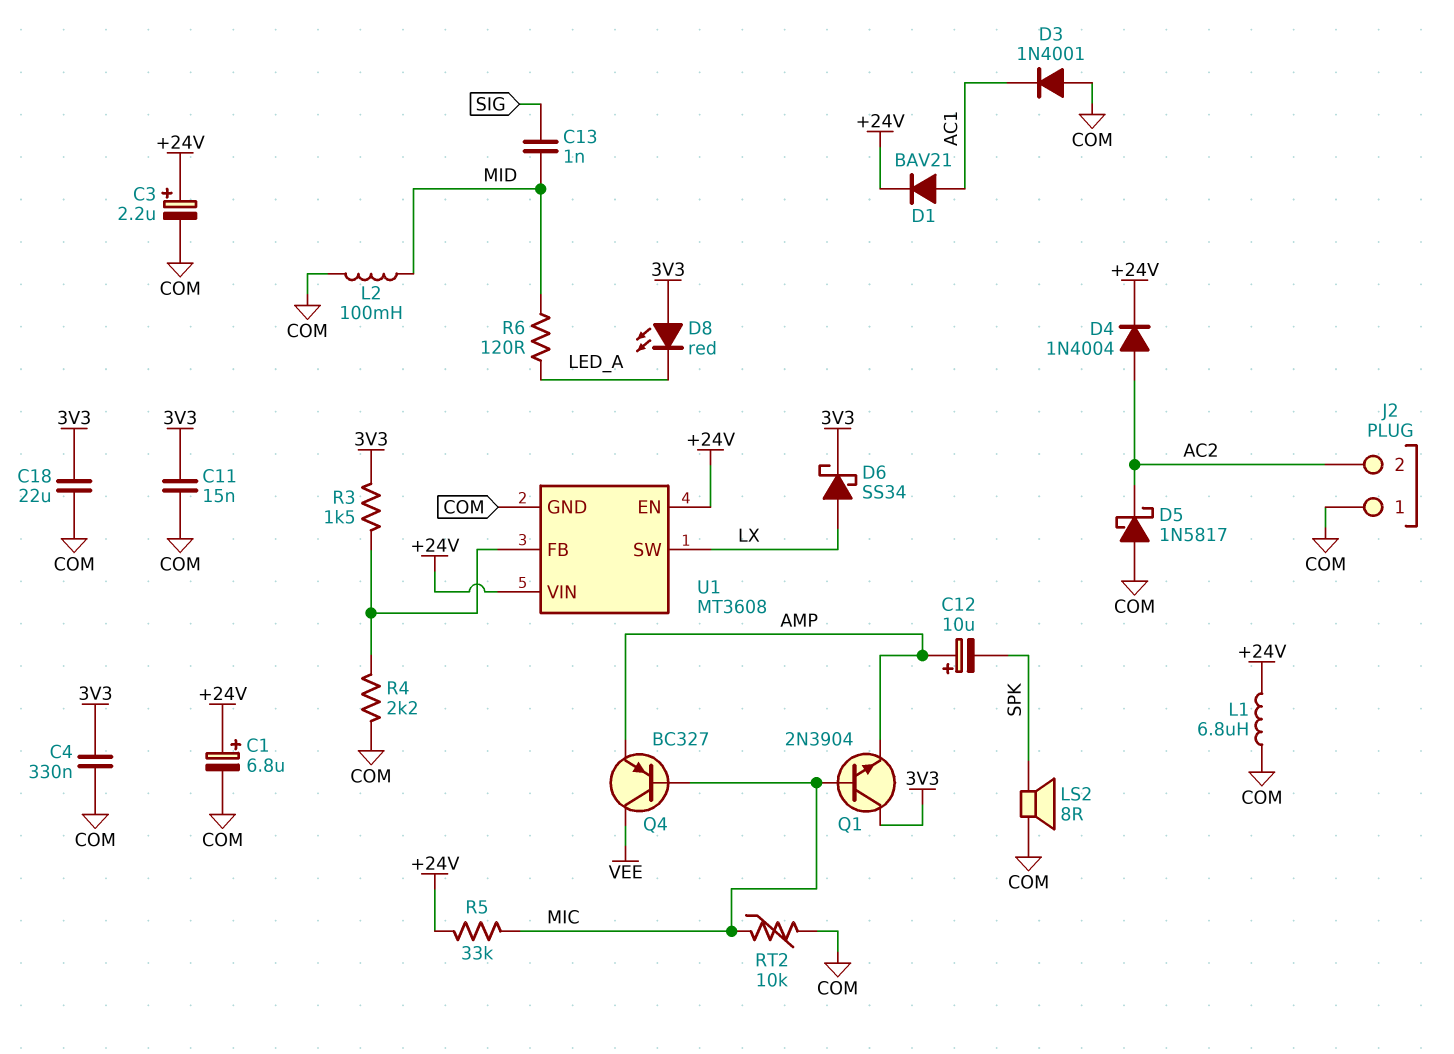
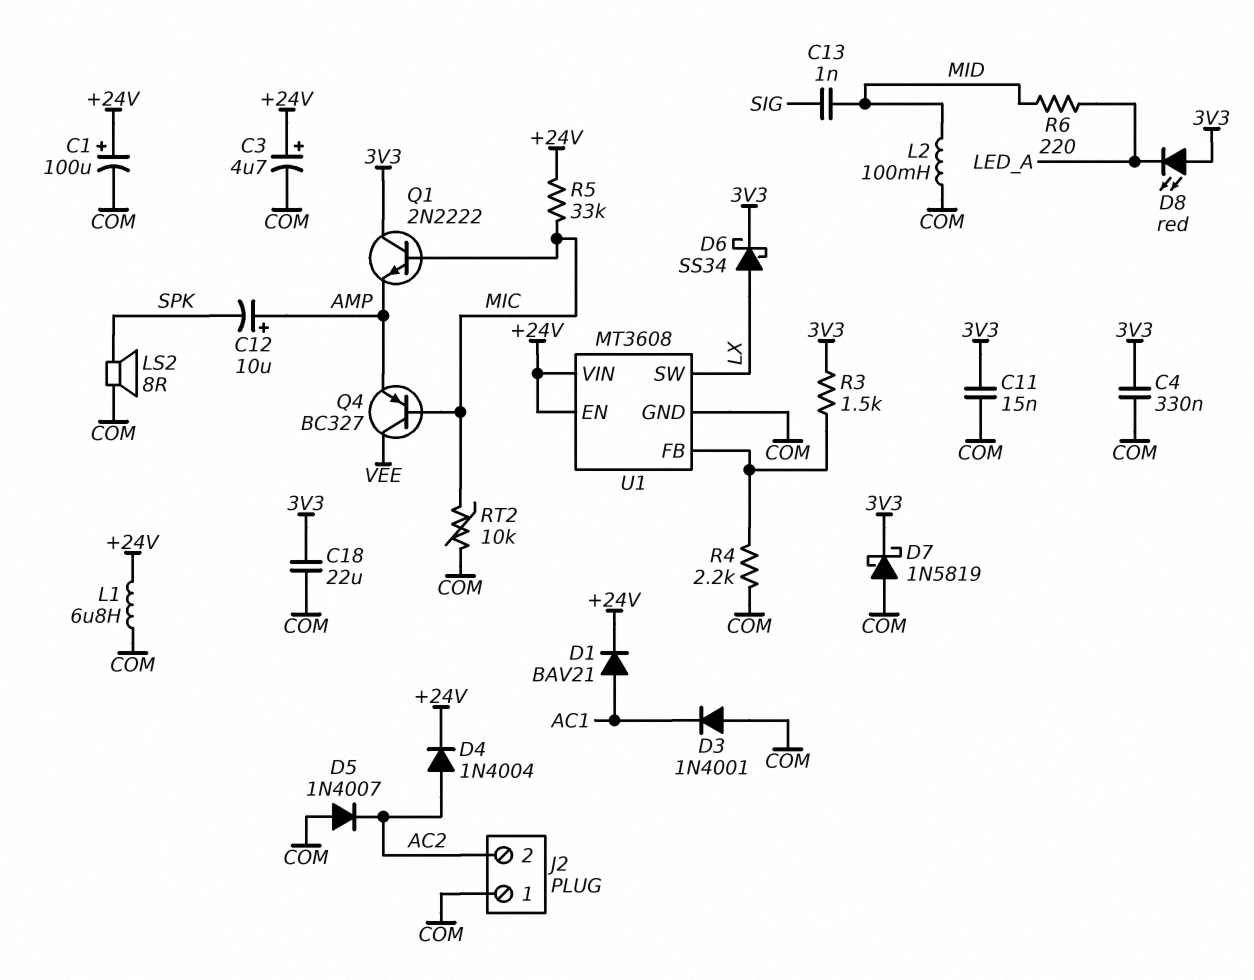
C1: 6.8uF (plus +24V, minus COM) -> 100uF (plus +24V, minus COM)
C3: 2.2uF (plus +24V, minus COM) -> 4.7uF (plus +24V, minus COM)
D5: schottky 1N5817 (A COM, K AC2) -> diode 1N4007 (A COM, K AC2)
D7: none -> schottky 1N5819 (A COM, K 3V3)
Q1: NPN 2N3904 (B MIC, C 3V3, E AMP) -> NPN 2N2222 (B MIC, C 3V3, E AMP)
R6: 120 (LED_A, MID) -> 220 (LED_A, MID)

